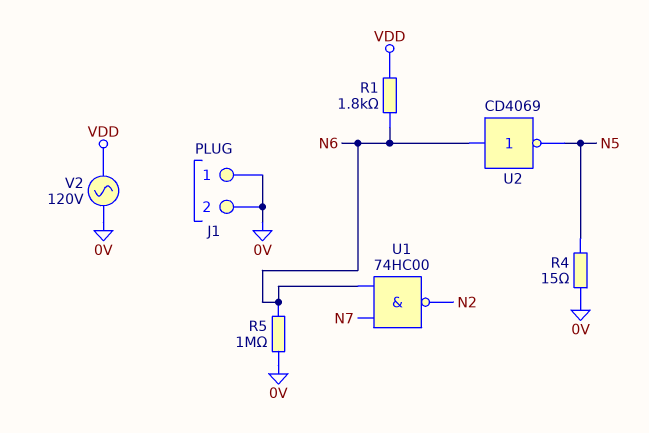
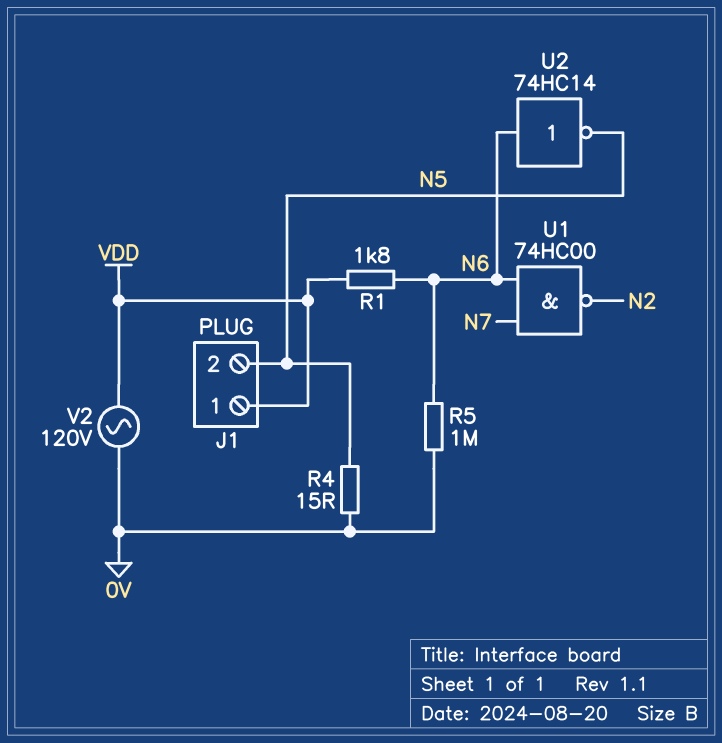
J1 pin 1: 0V -> VDD
J1 pin 2: 0V -> N5
U2: NOT CD4069 (in N6, out N5) -> NOT 74HC14 (in N6, out N5)

